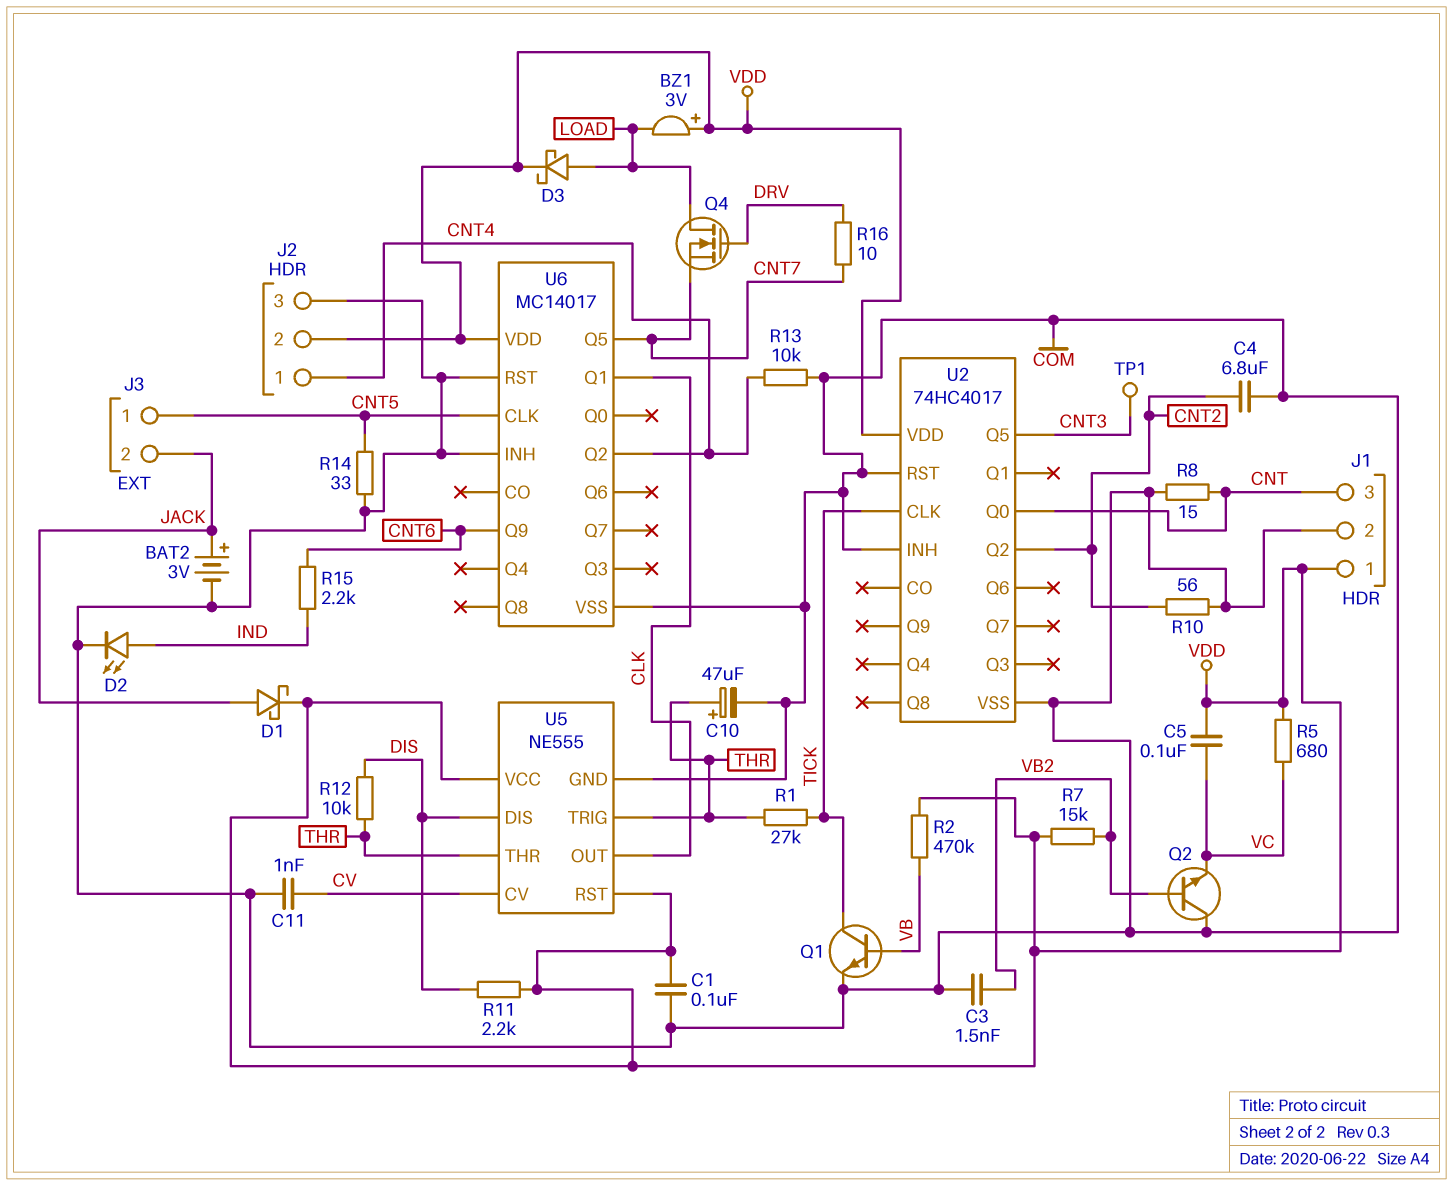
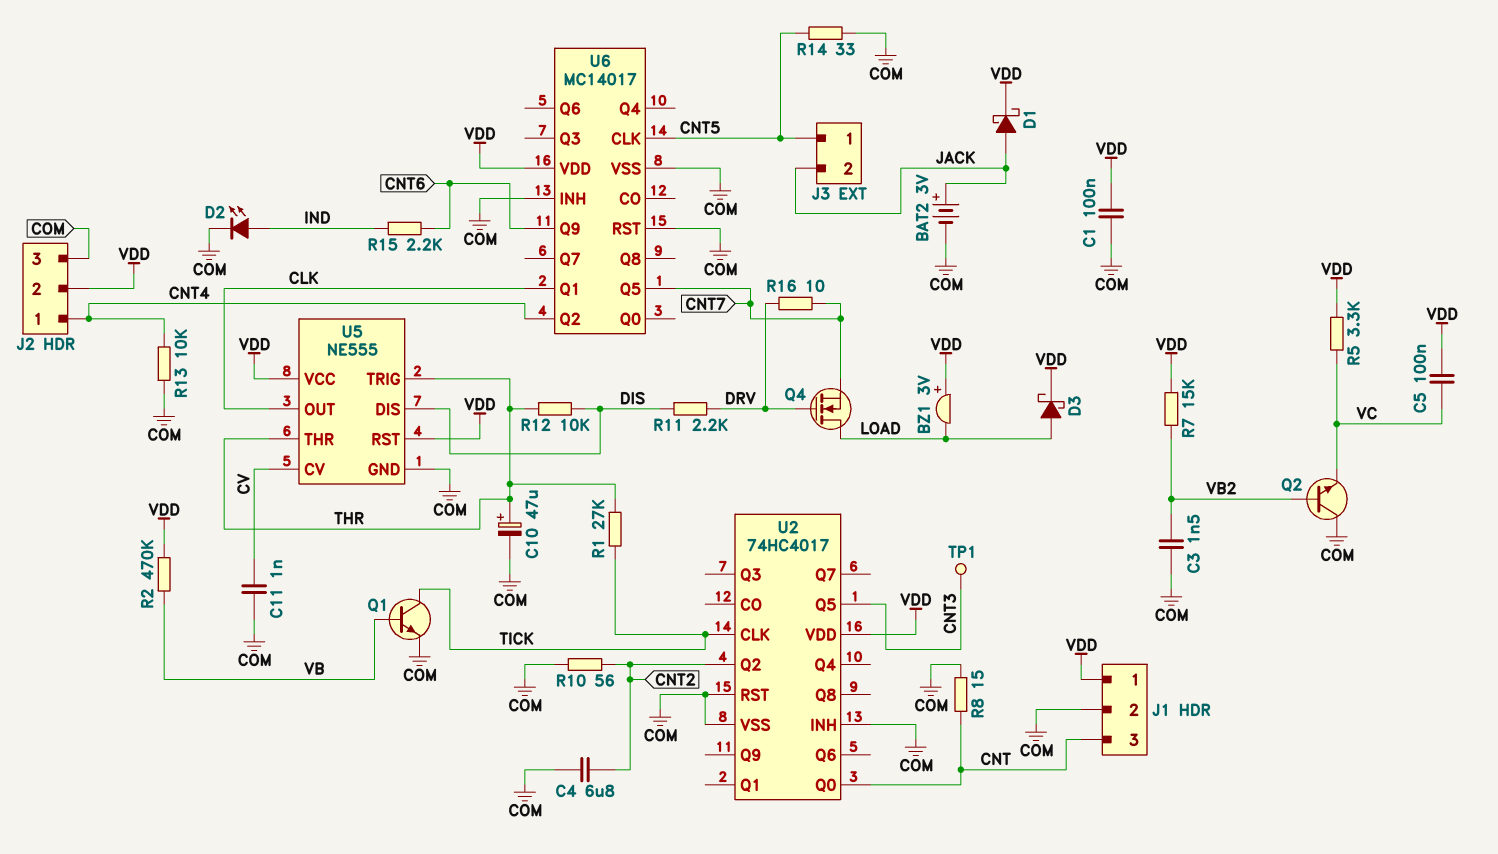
R5: 680 (VC, VDD) -> 3.3k (VC, VDD)
R11: 2.2k (DIS, VDD) -> 2.2k (DIS, DRV)

